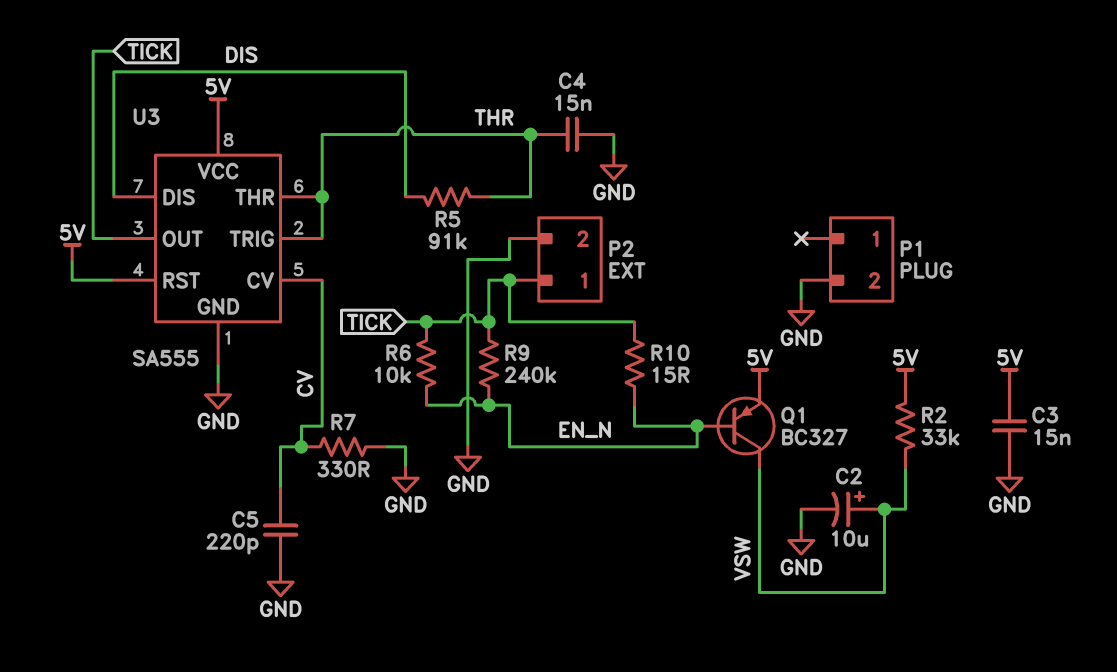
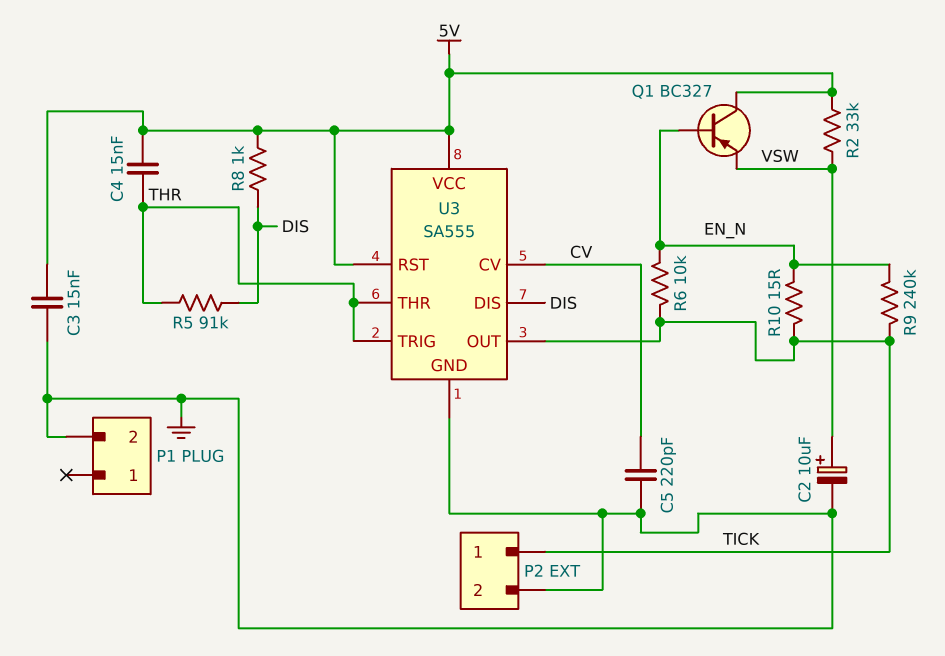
C4: 15nF (GND, THR) -> 15nF (5V, THR)
Q1: PNP BC327 (B EN_N, C VSW, E 5V) -> PNP BC327 (B EN_N, C 5V, E VSW)
R7: 330 (CV, GND) -> none
R8: none -> 1k (5V, DIS)

